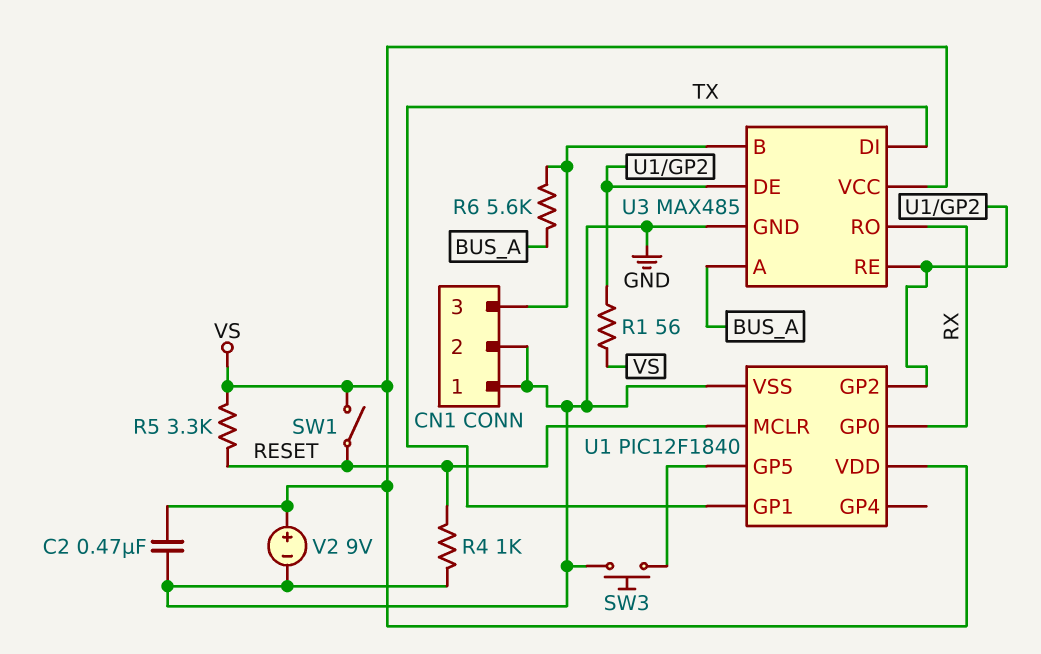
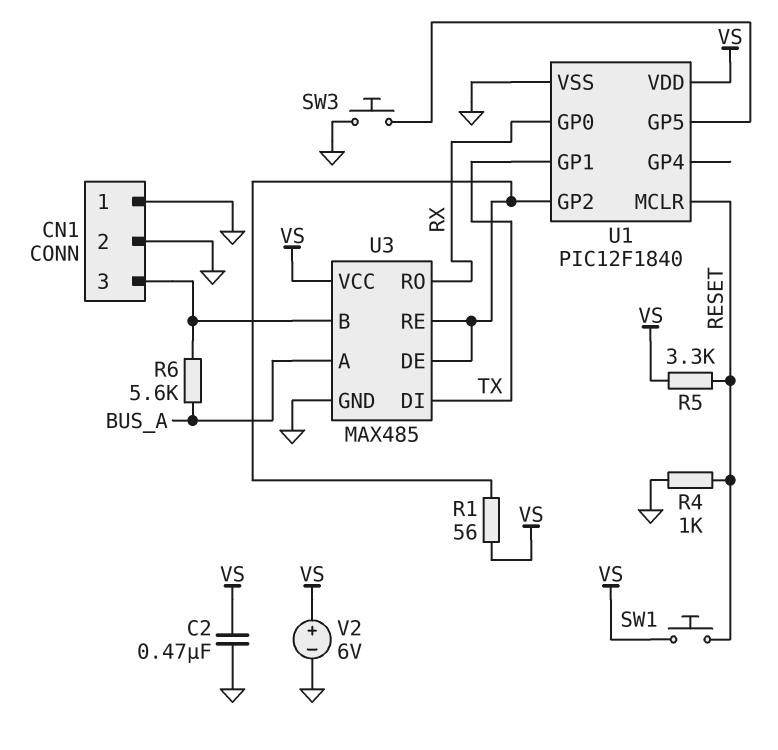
SW1: switch (RESET, VS) -> button (RESET, VS)
V2: 9V (plus VS, minus GND) -> 6V (plus VS, minus GND)

